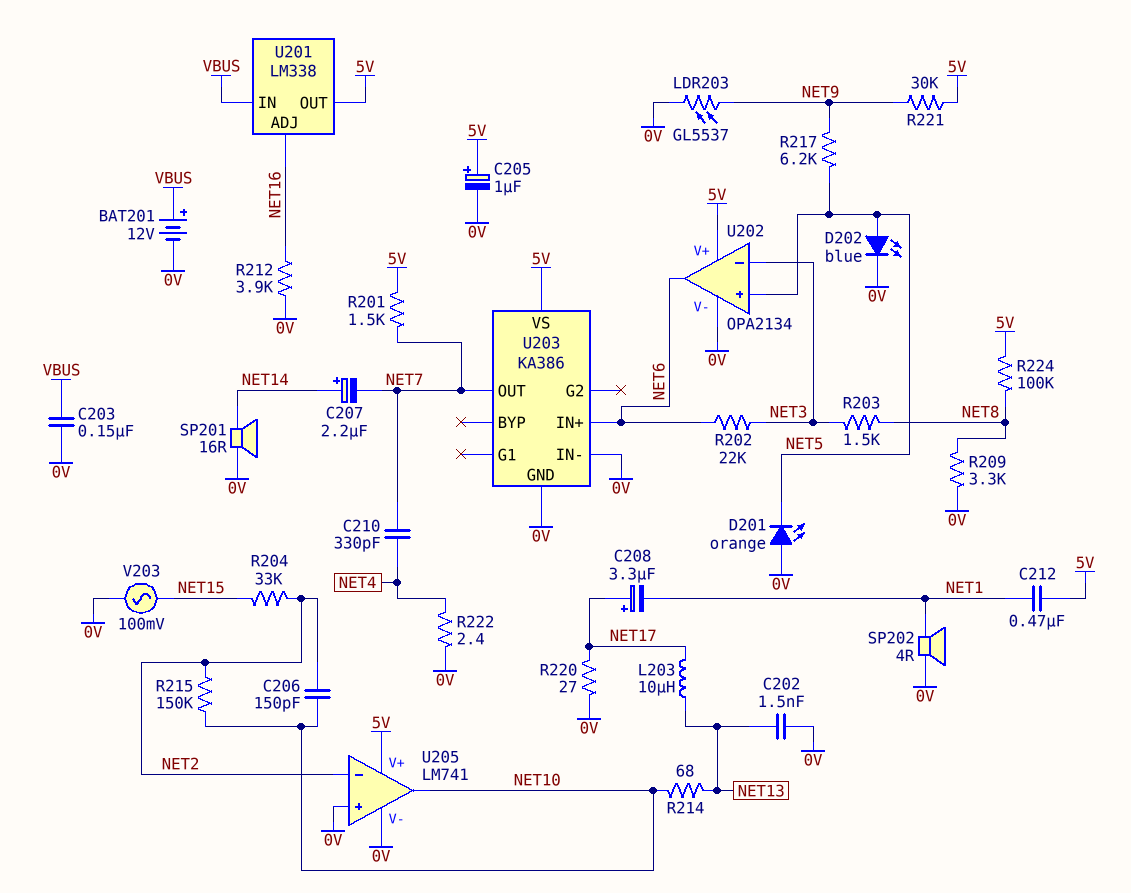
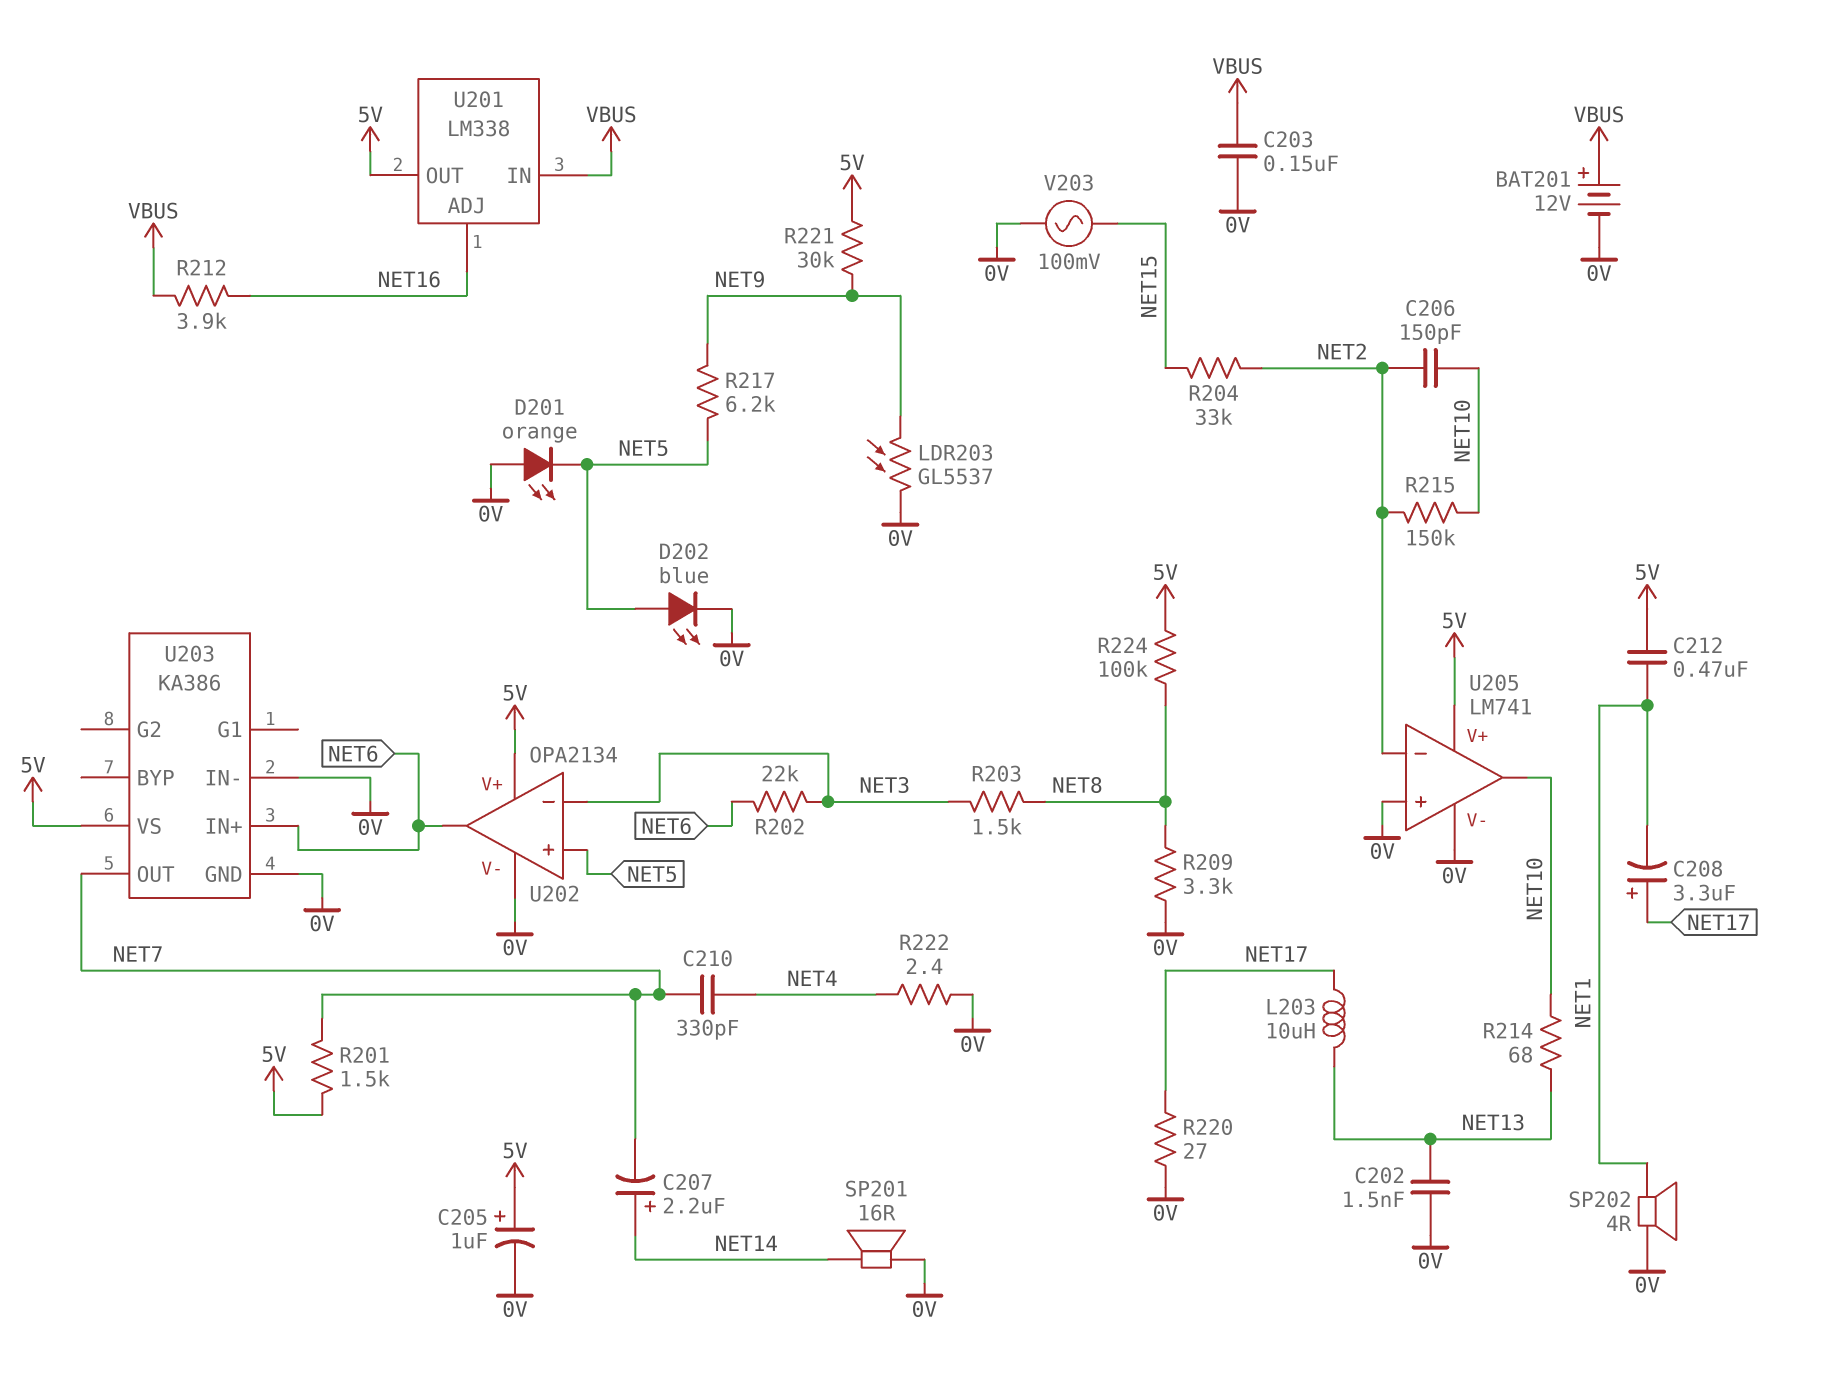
R212: 3.9k (0V, NET16) -> 3.9k (NET16, VBUS)

